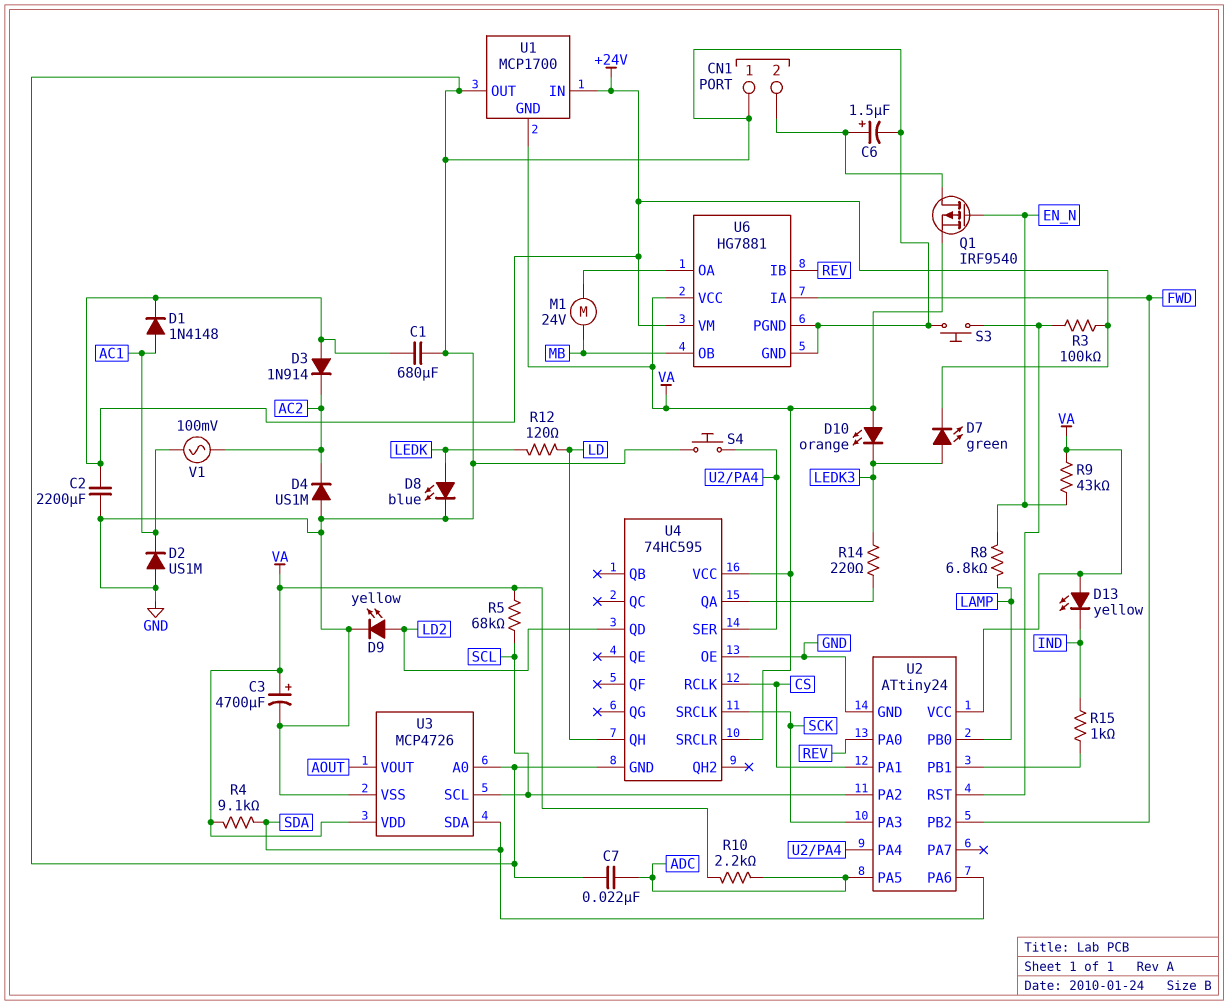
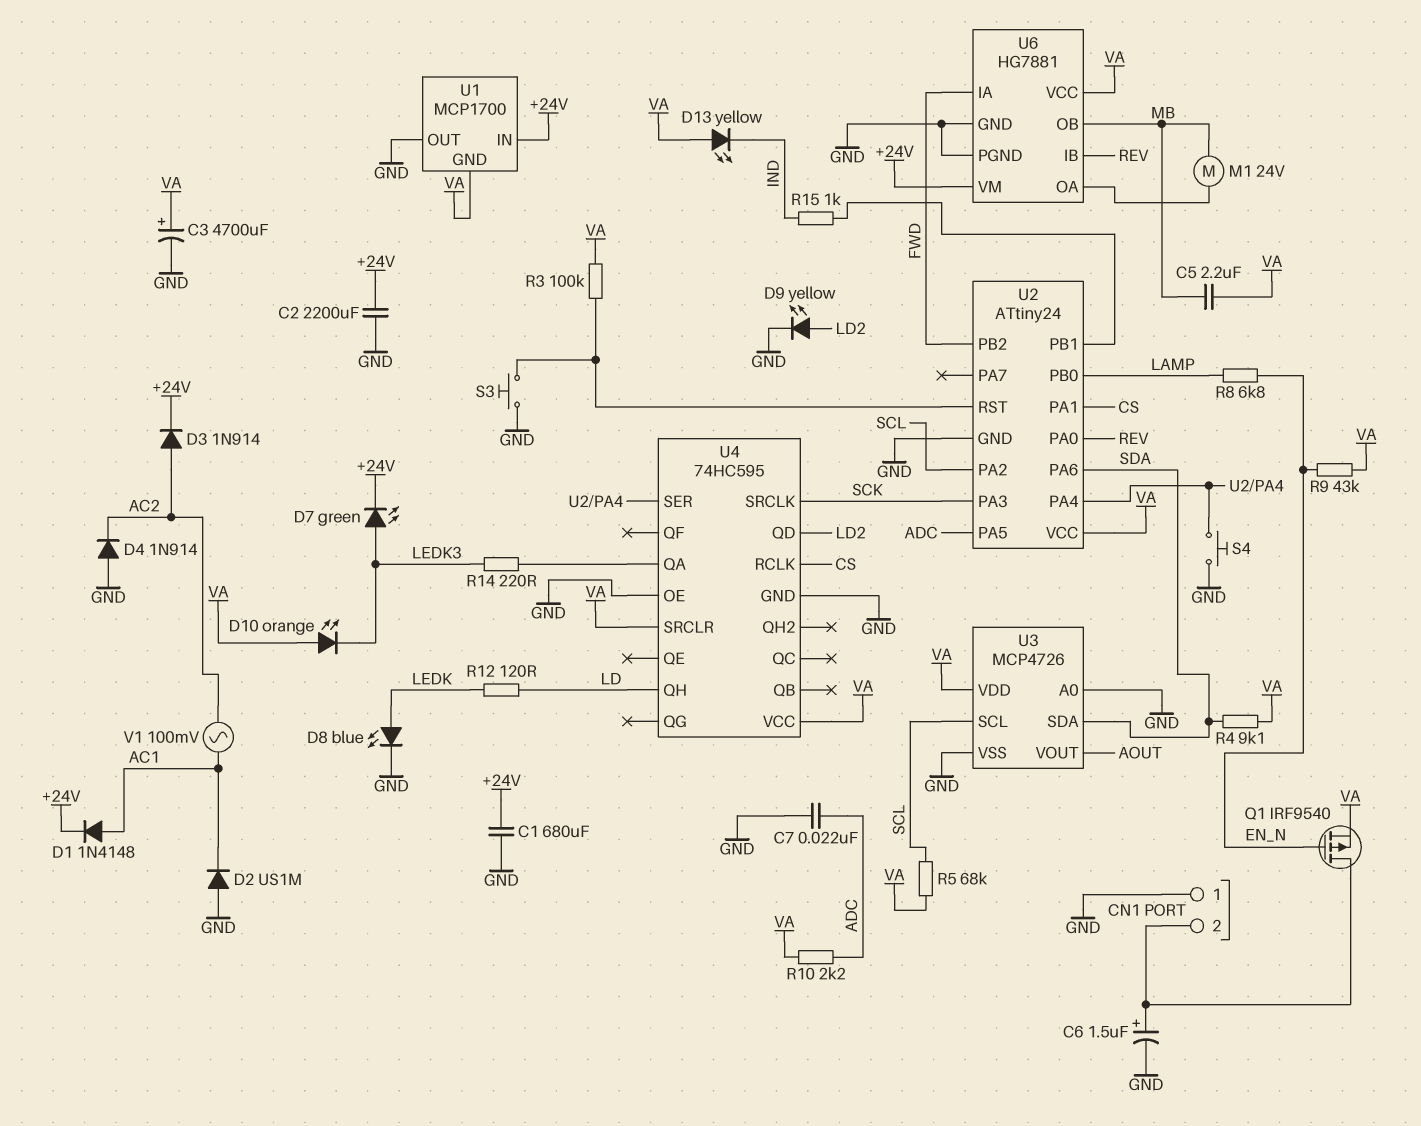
C5: none -> 2.2uF (MB, VA)
D3: diode 1N914 (A +24V, K AC2) -> diode 1N914 (A AC2, K +24V)
D4: diode US1M (A GND, K AC2) -> diode 1N914 (A GND, K AC2)
R3: 100k (+24V, U2/RST) -> 100k (U2/RST, VA)

